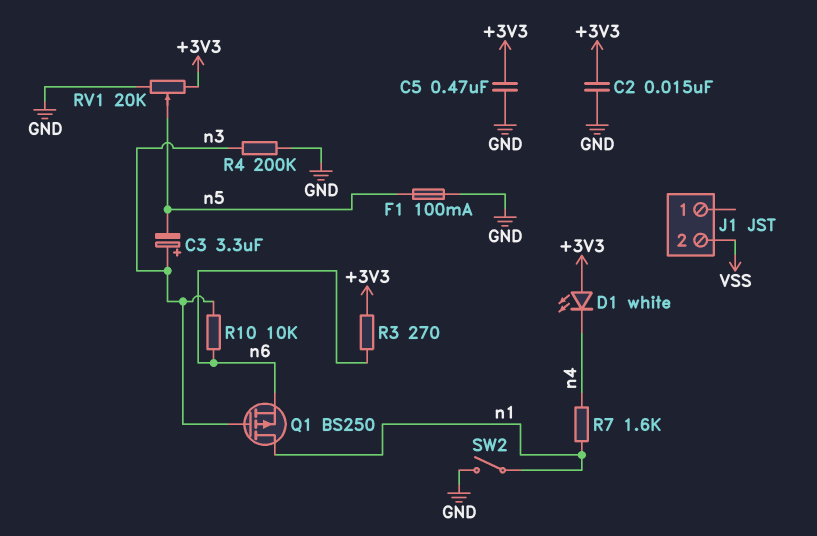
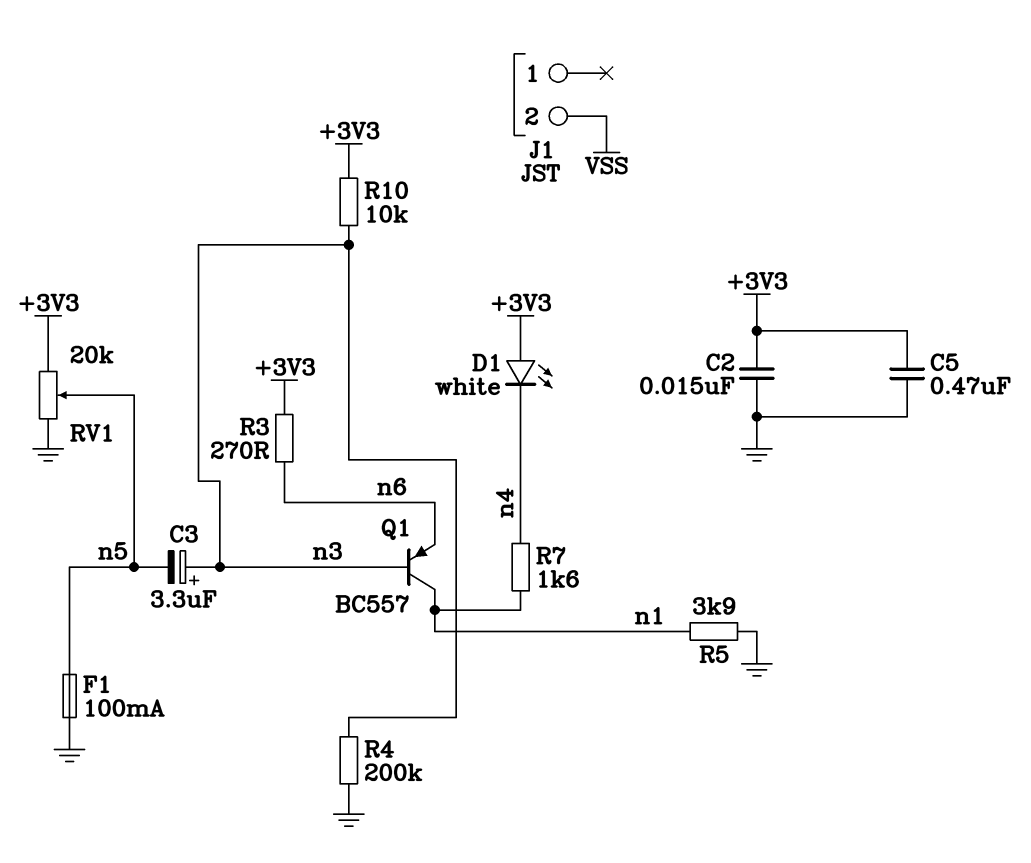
Q1: PMOS BS250 (G n3, D n1, S n6) -> PNP BC557 (B n3, C n1, E n6)
R5: none -> 3.9k (GND, n1)
R10: 10k (n3, n6) -> 10k (+3V3, n3)
SW2: switch (GND, n1) -> none

